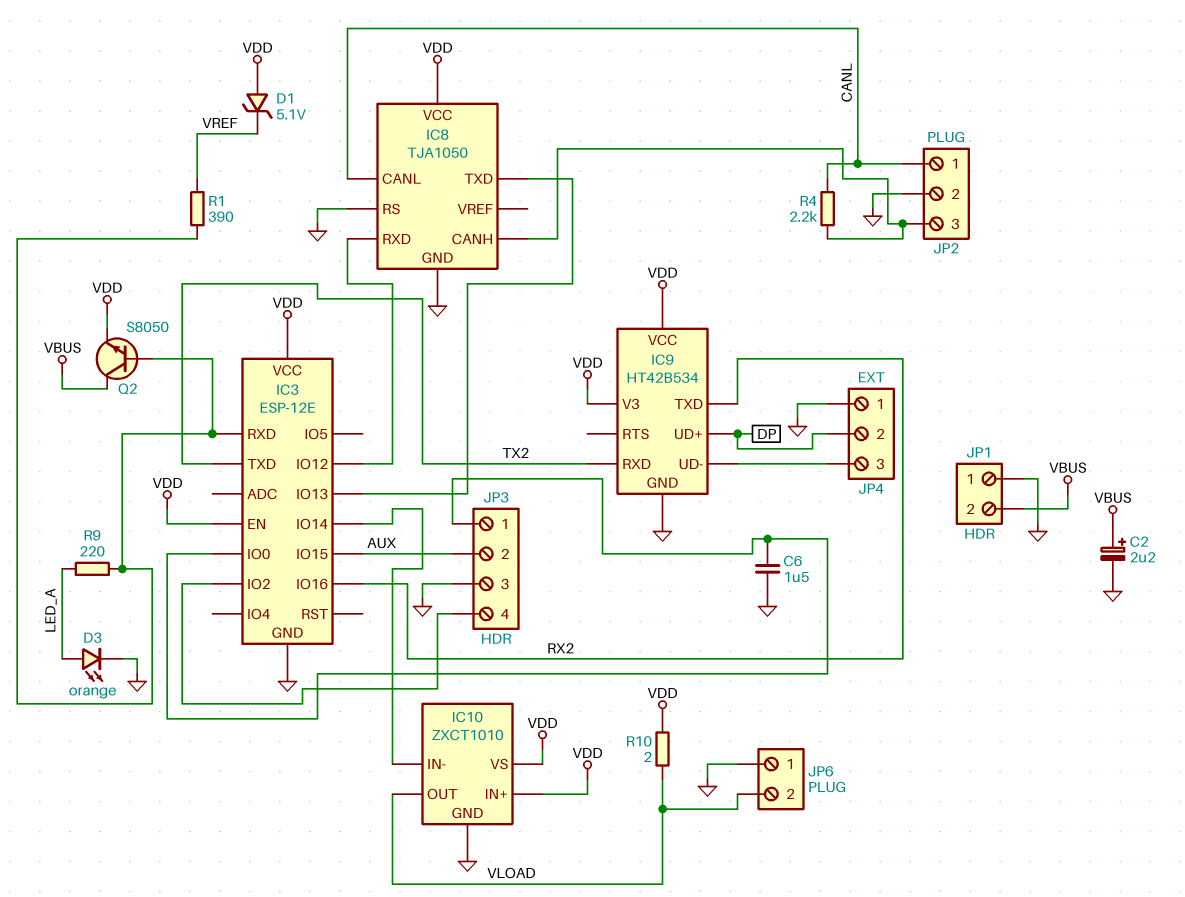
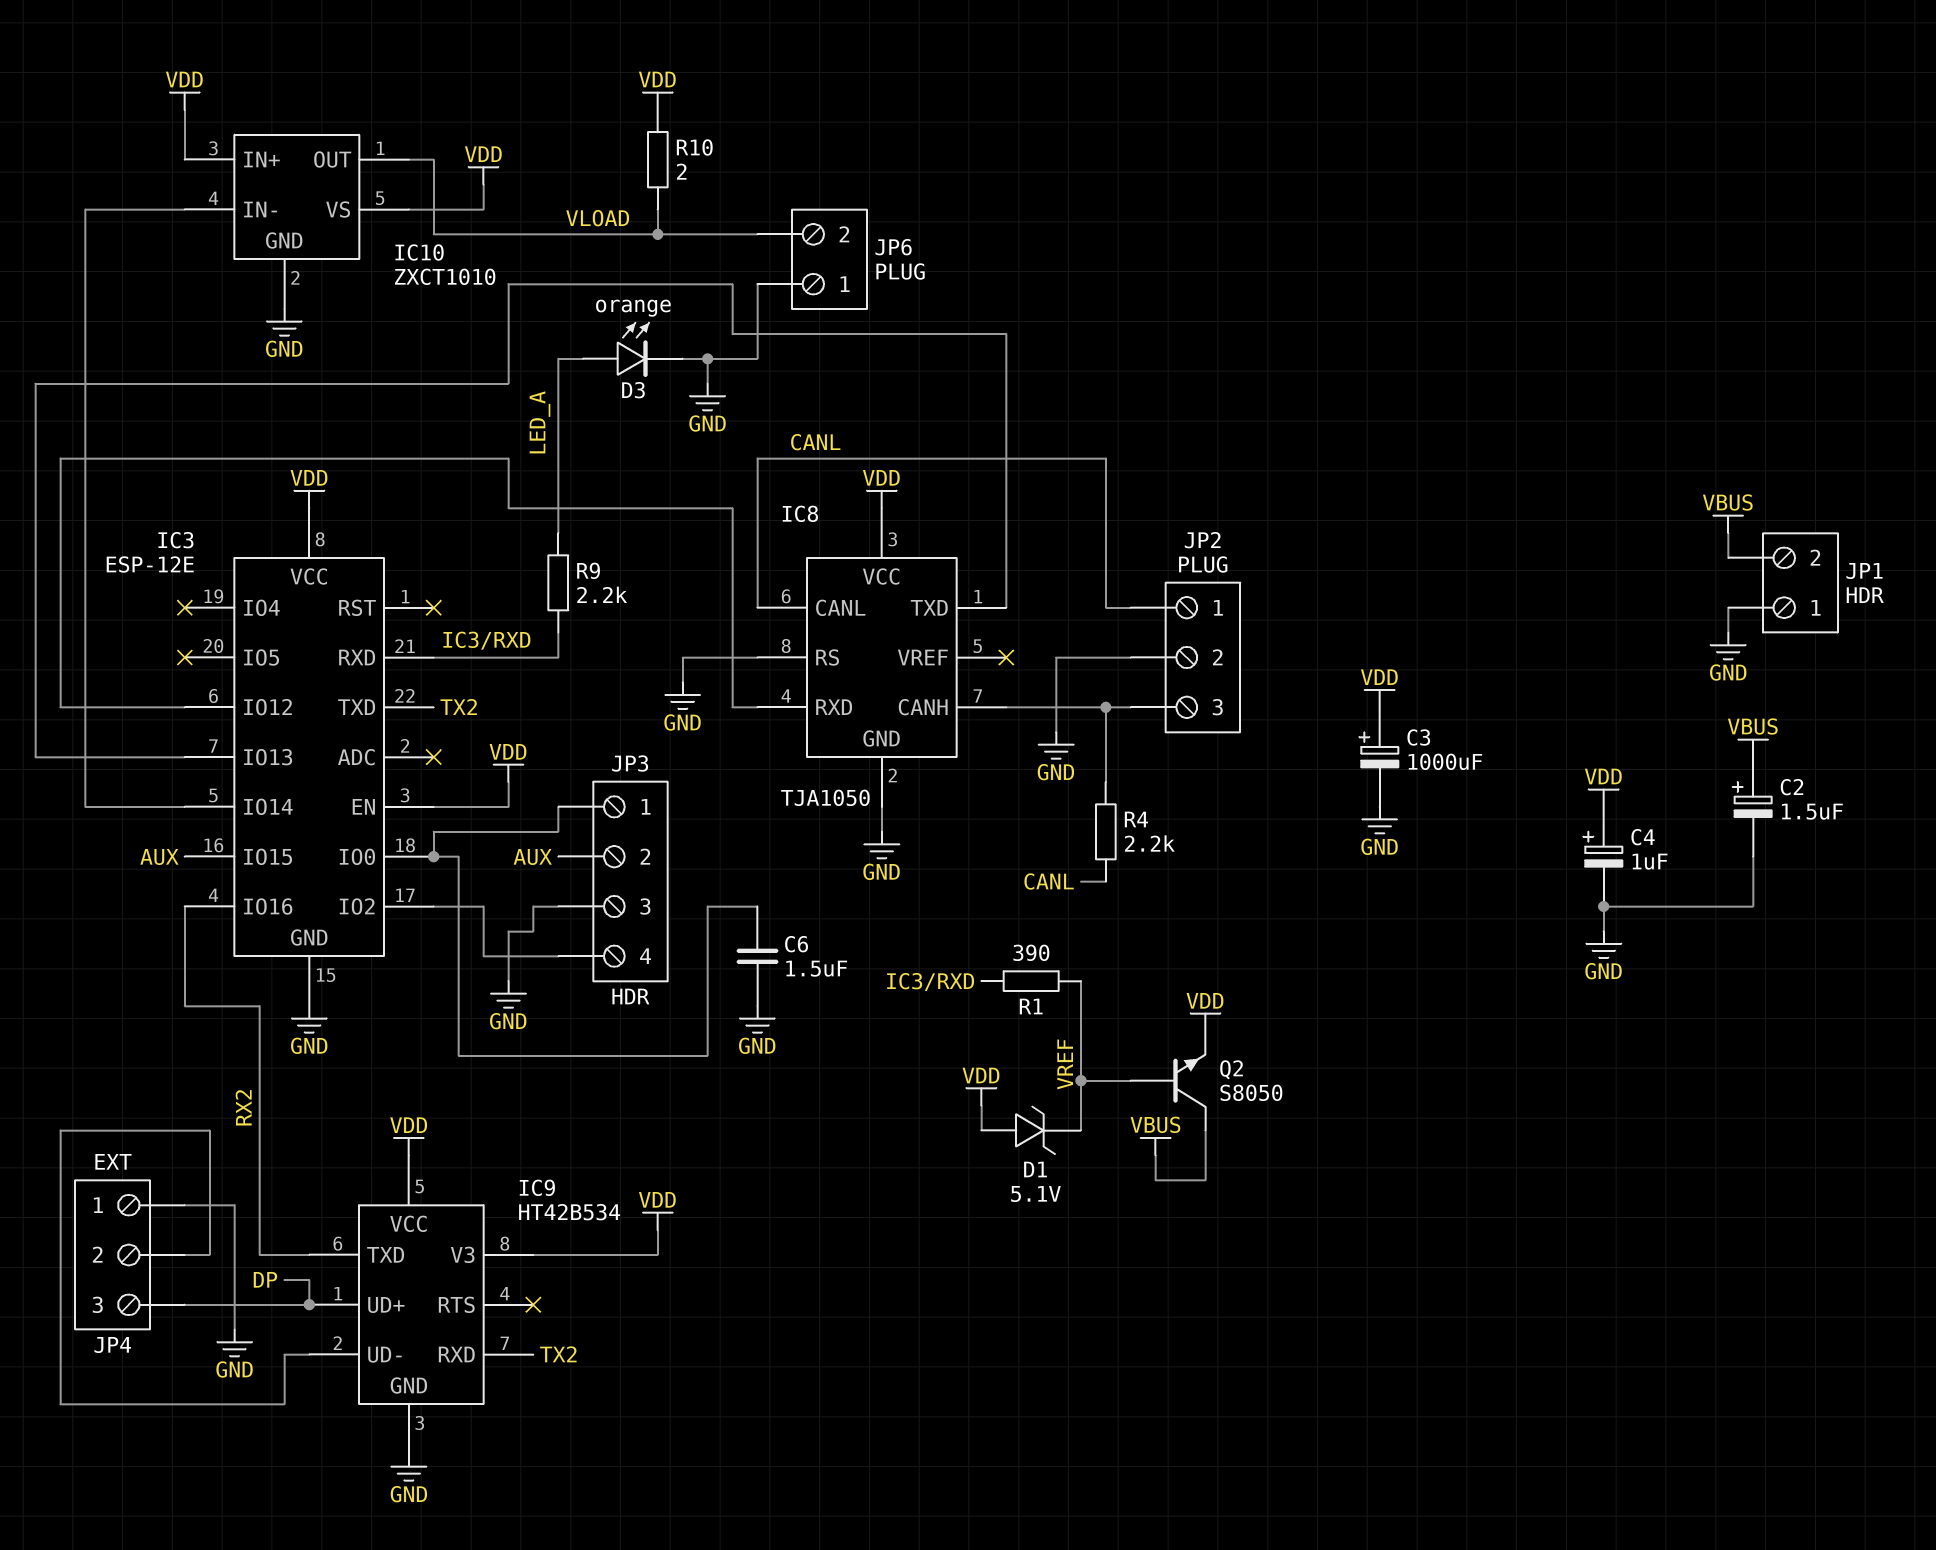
C2: 2.2uF (plus VBUS, minus GND) -> 1.5uF (plus VBUS, minus GND)
C3: none -> 1000uF (plus VDD, minus GND)
C4: none -> 1uF (plus VDD, minus GND)
JP4 pin 2: DP -> IC9/UD-
JP4 pin 3: IC9/UD- -> DP
Q2: NPN S8050 (B IC3/RXD, C VBUS, E VDD) -> NPN S8050 (B VREF, C VBUS, E VDD)
R9: 220 (IC3/RXD, LED_A) -> 2.2k (IC3/RXD, LED_A)

